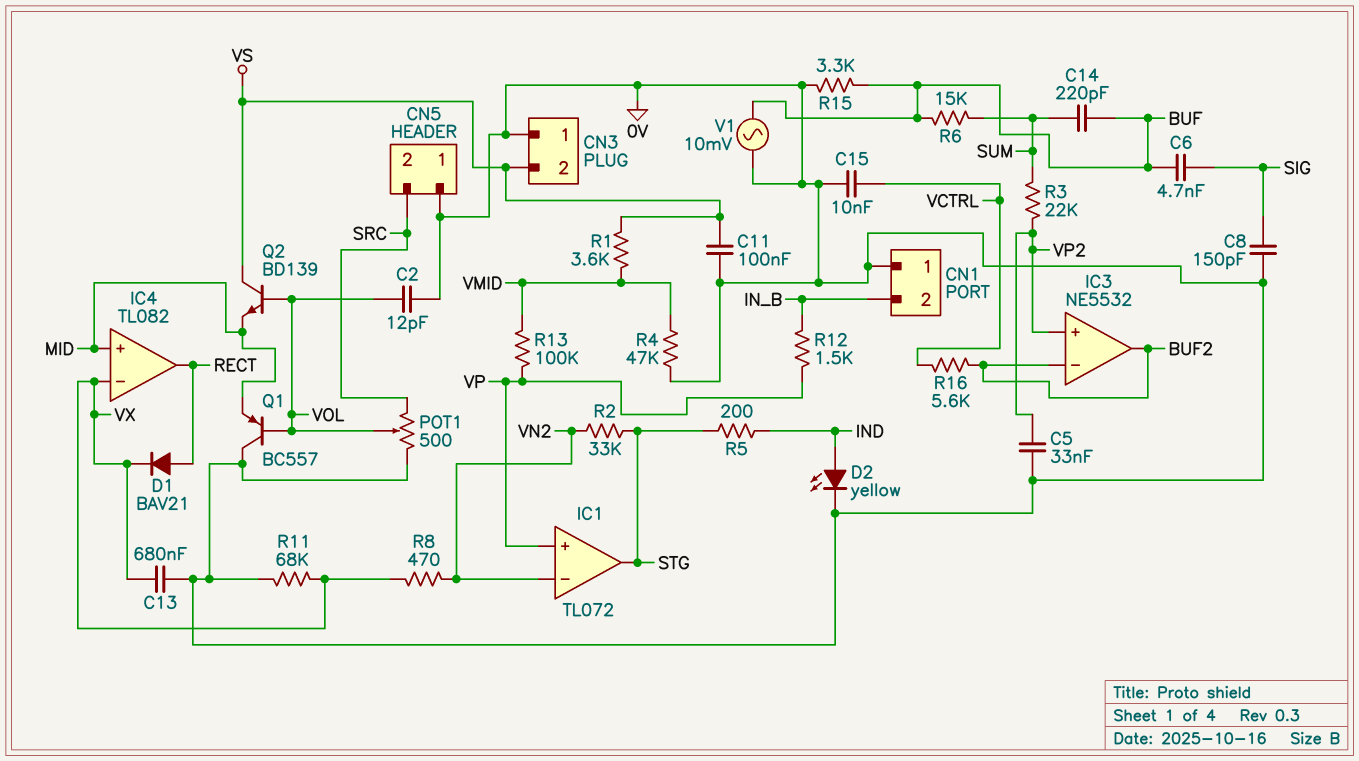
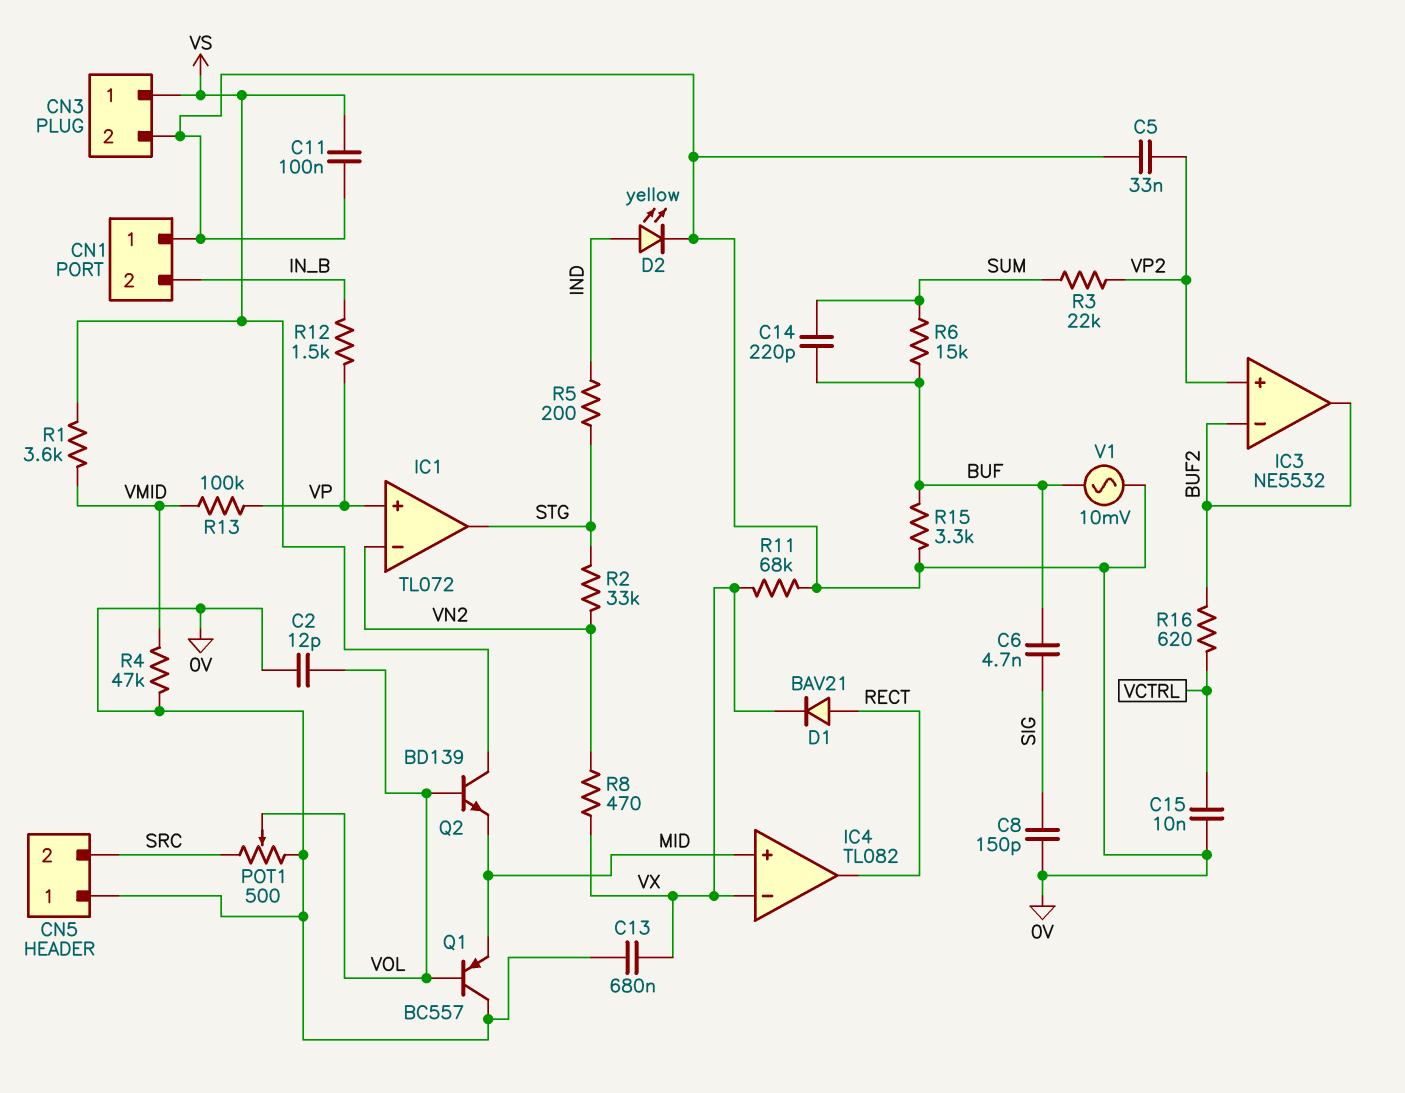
CN3 pin 1: 0V -> VS
CN3 pin 2: VS -> 0V
R16: 5.6k (BUF2, VCTRL) -> 620 (BUF2, VCTRL)

